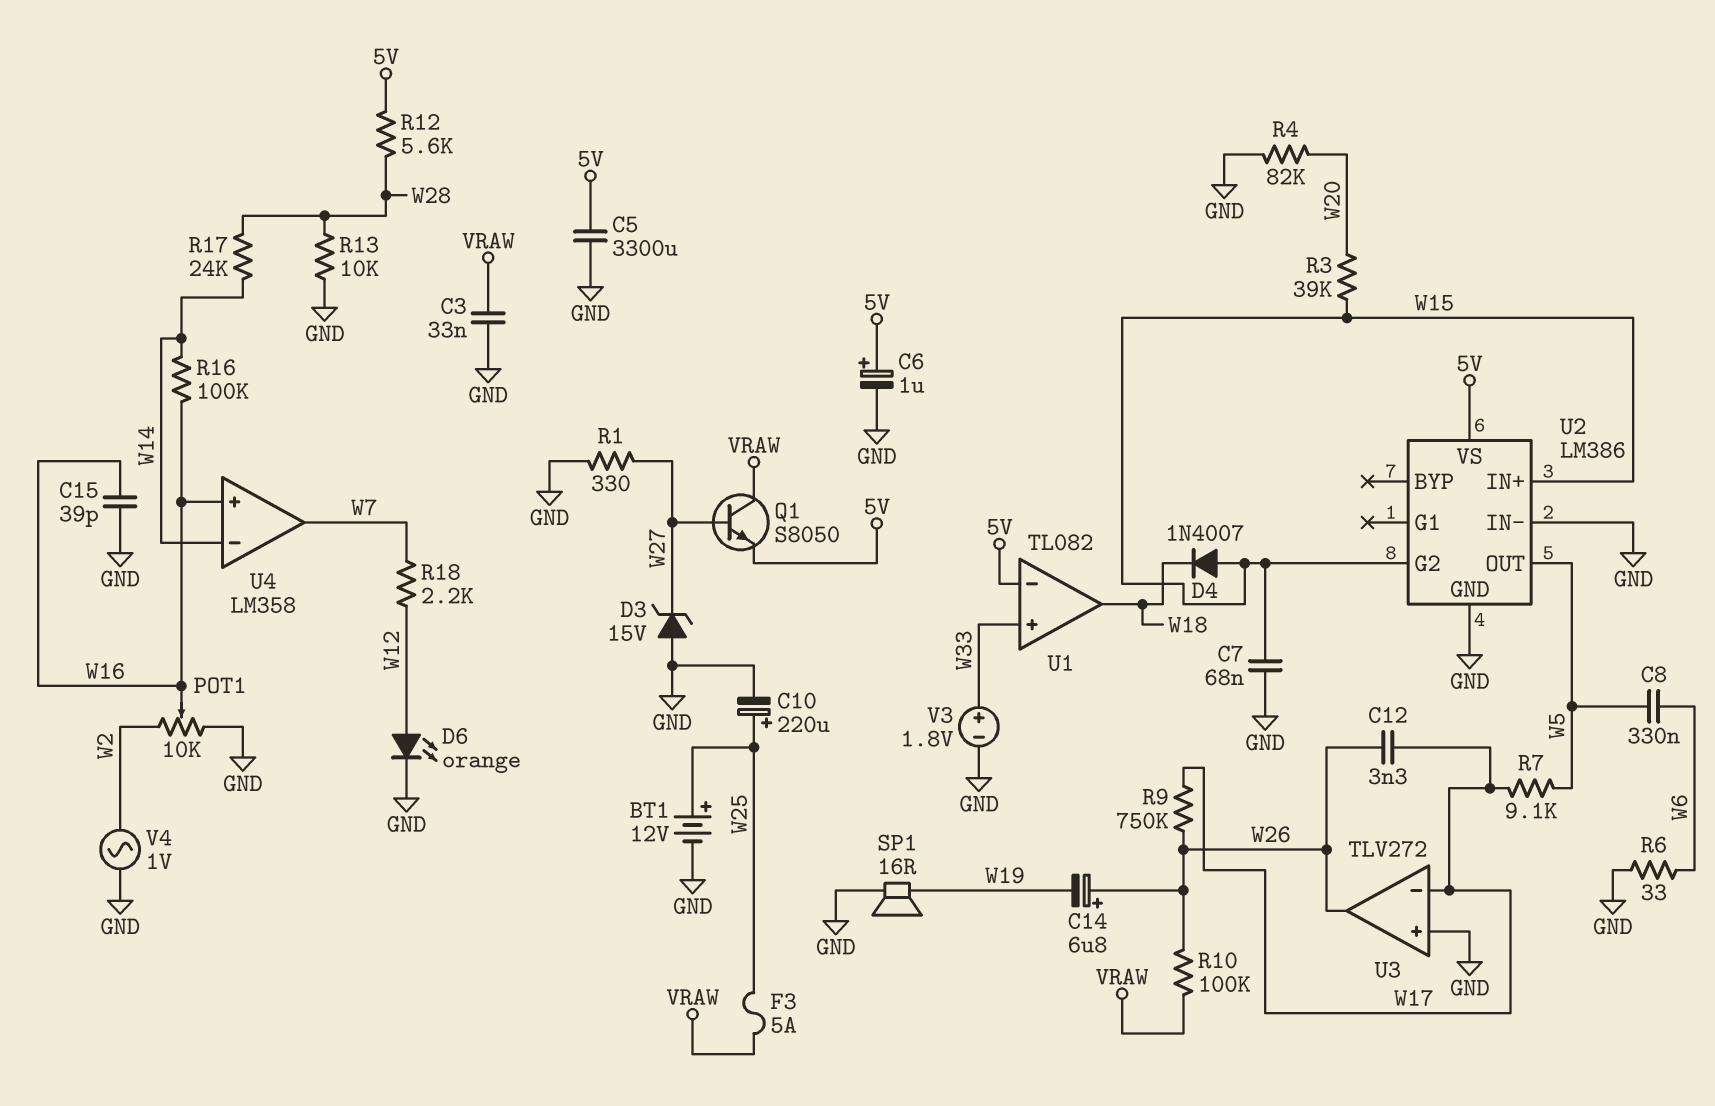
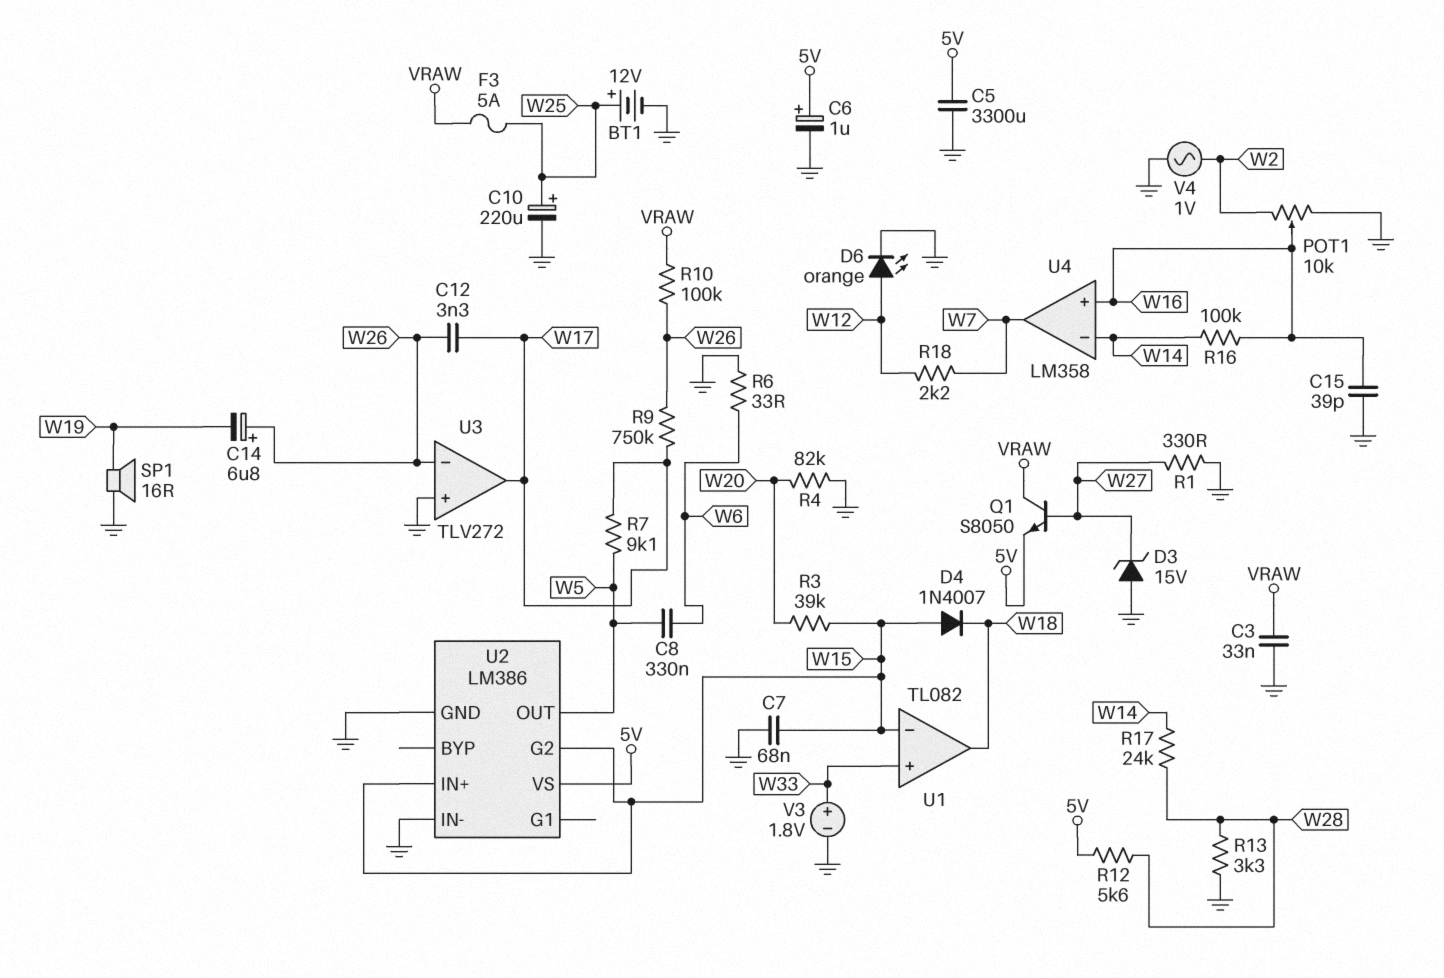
R13: 10k (GND, W28) -> 3.3k (GND, W28)
U1 pin in-: 5V -> W15
U3 pin in-: W17 -> W26
U3 pin out: W26 -> W17

